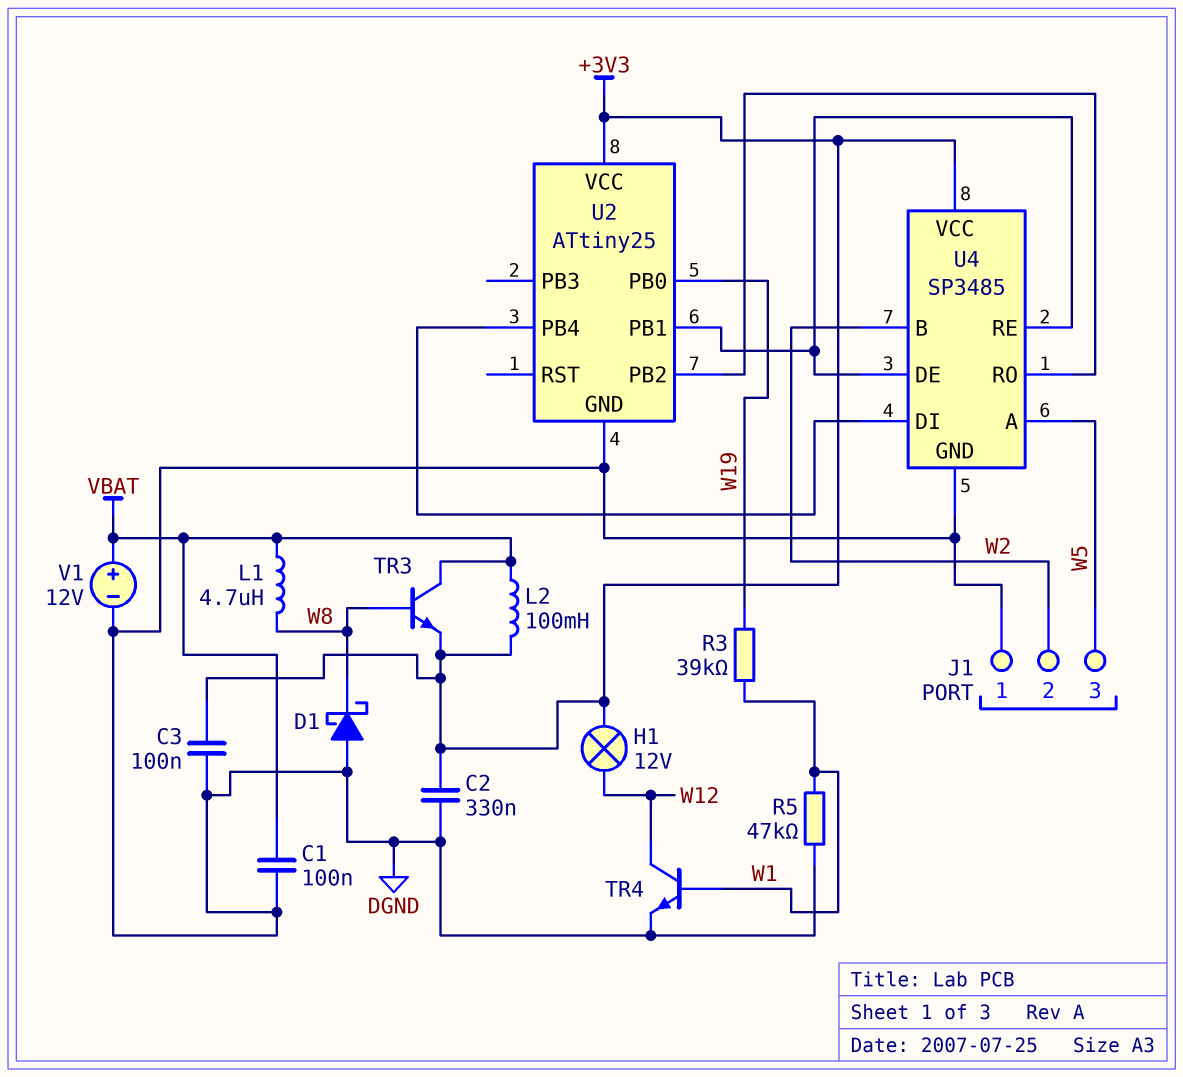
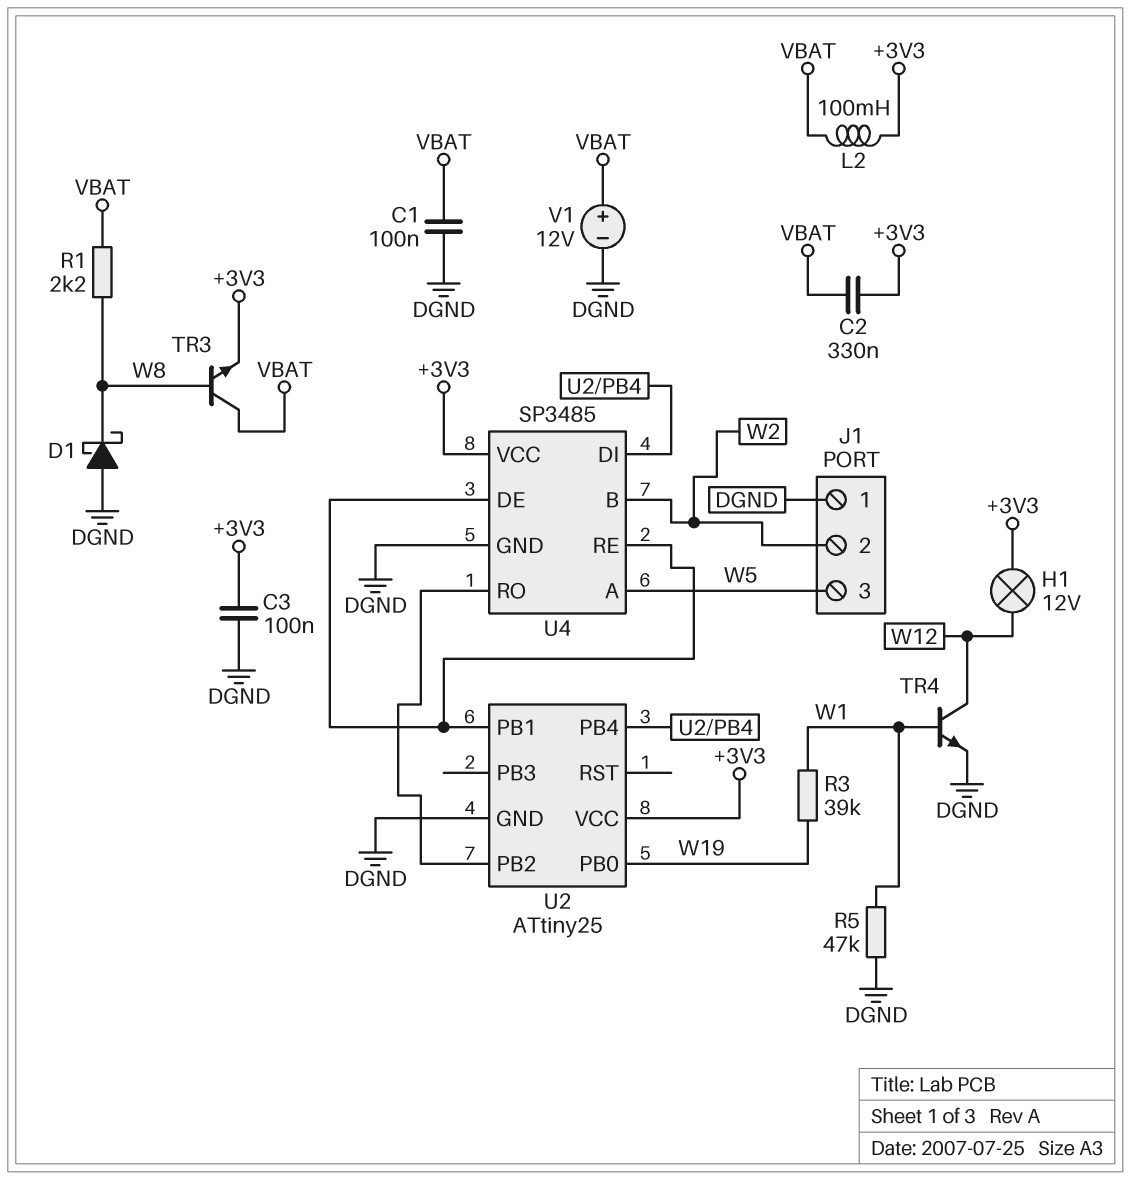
C2: 330nF (+3V3, DGND) -> 330nF (+3V3, VBAT)
L1: 4.7uH (VBAT, W8) -> none
R1: none -> 2.2k (VBAT, W8)

